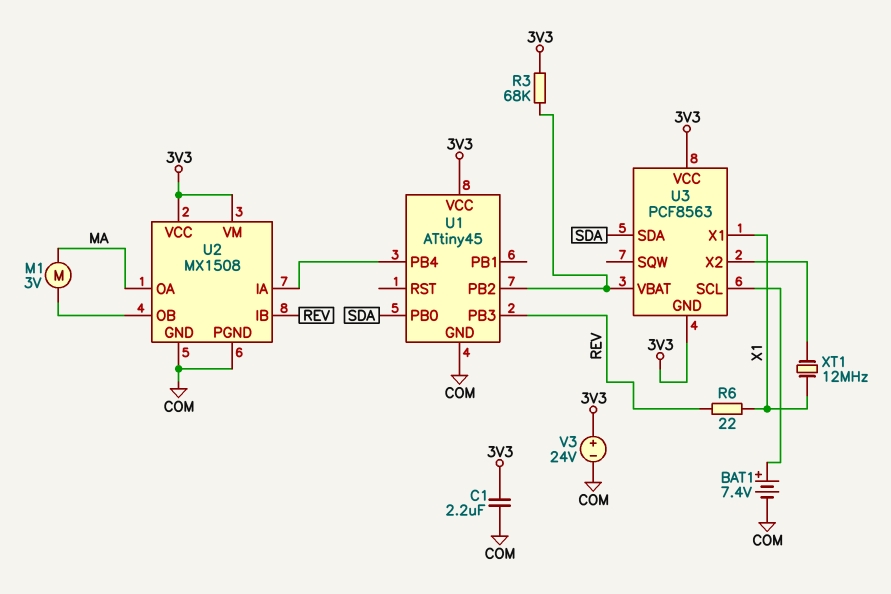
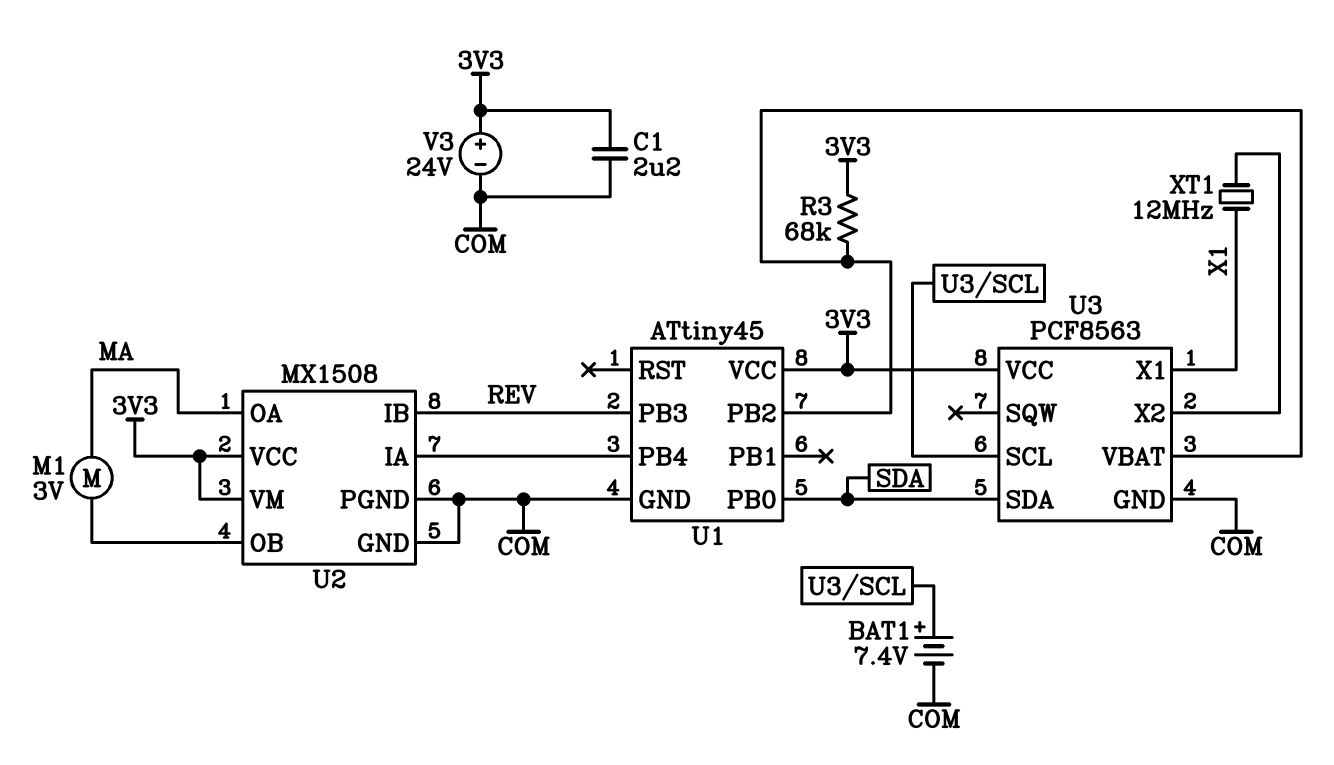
R6: 22 (REV, X1) -> none
U3 pin GND: 3V3 -> COM

